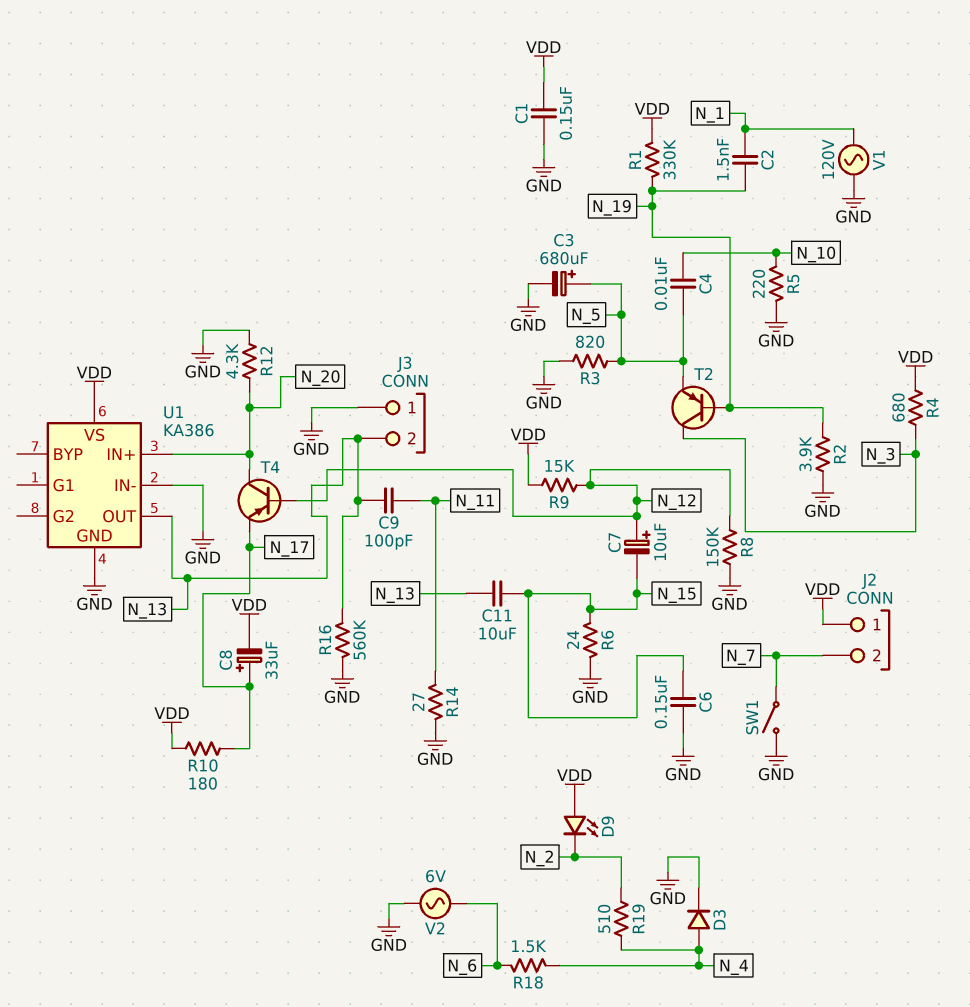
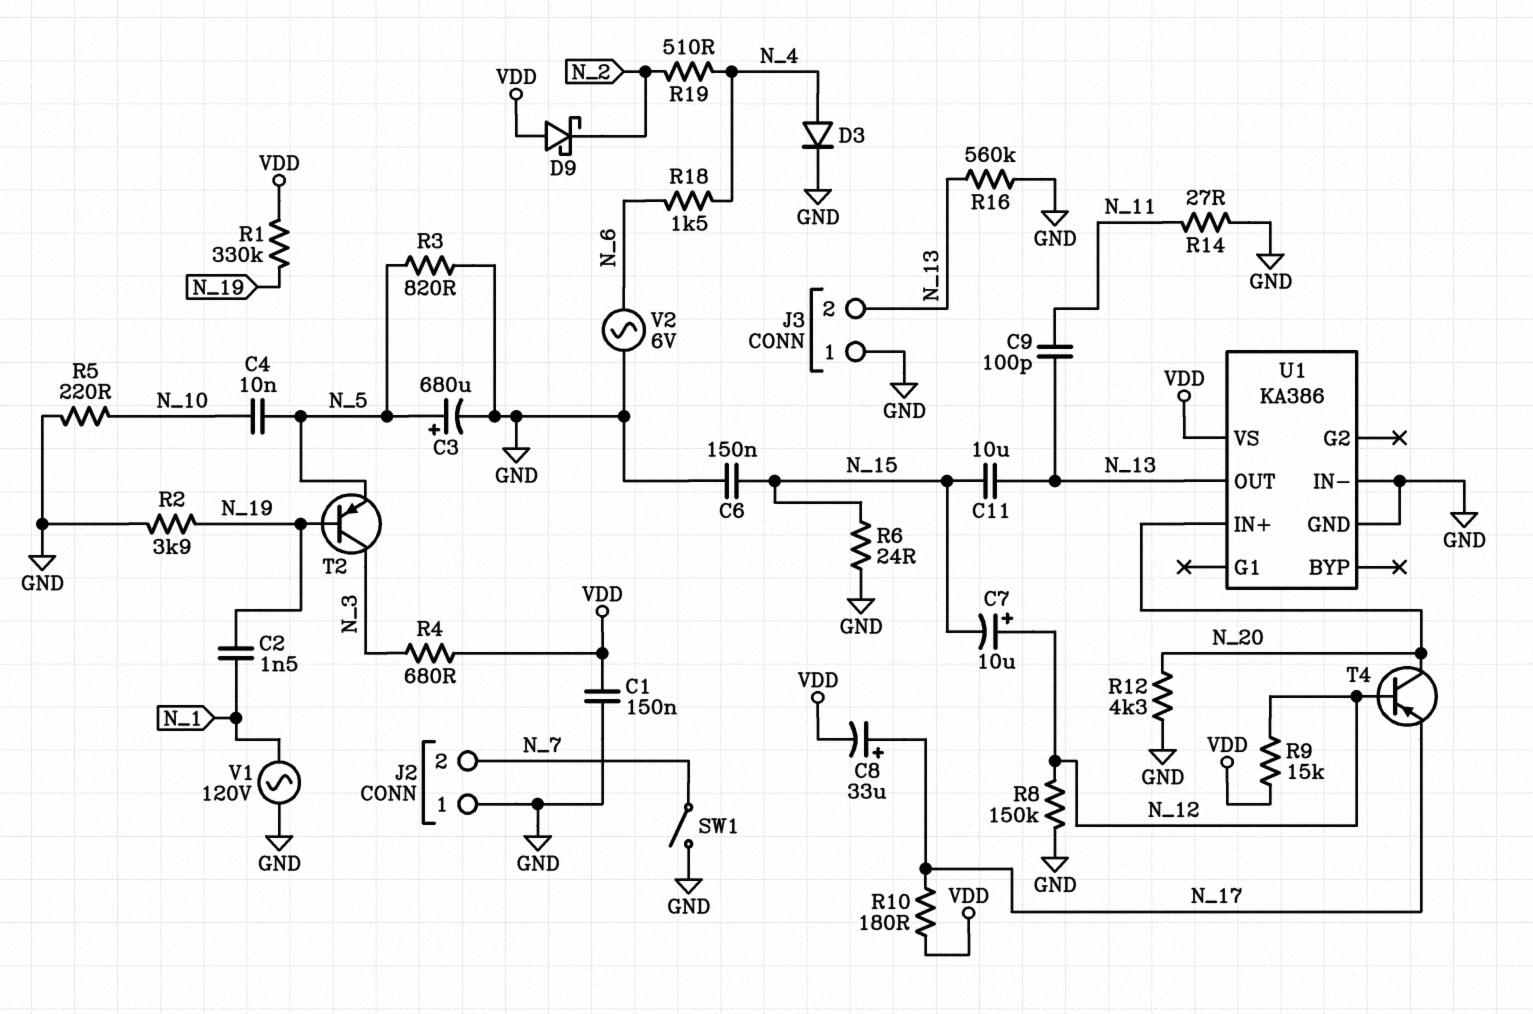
D9: LED (A VDD, K N_2) -> schottky (A VDD, K N_2)
J2 pin 1: VDD -> GND

